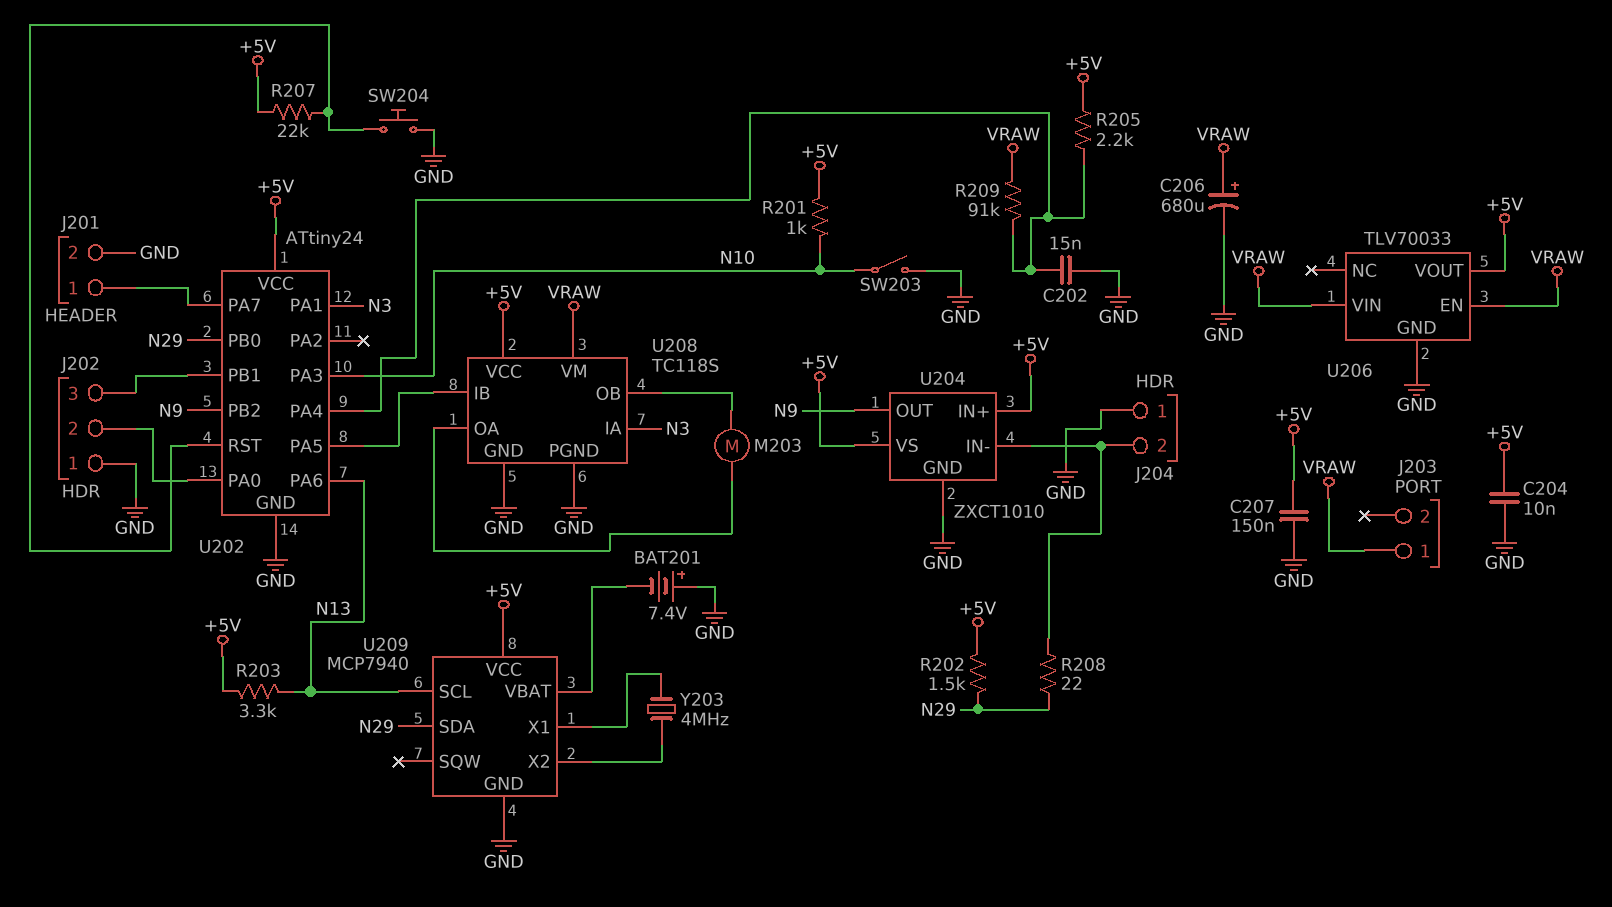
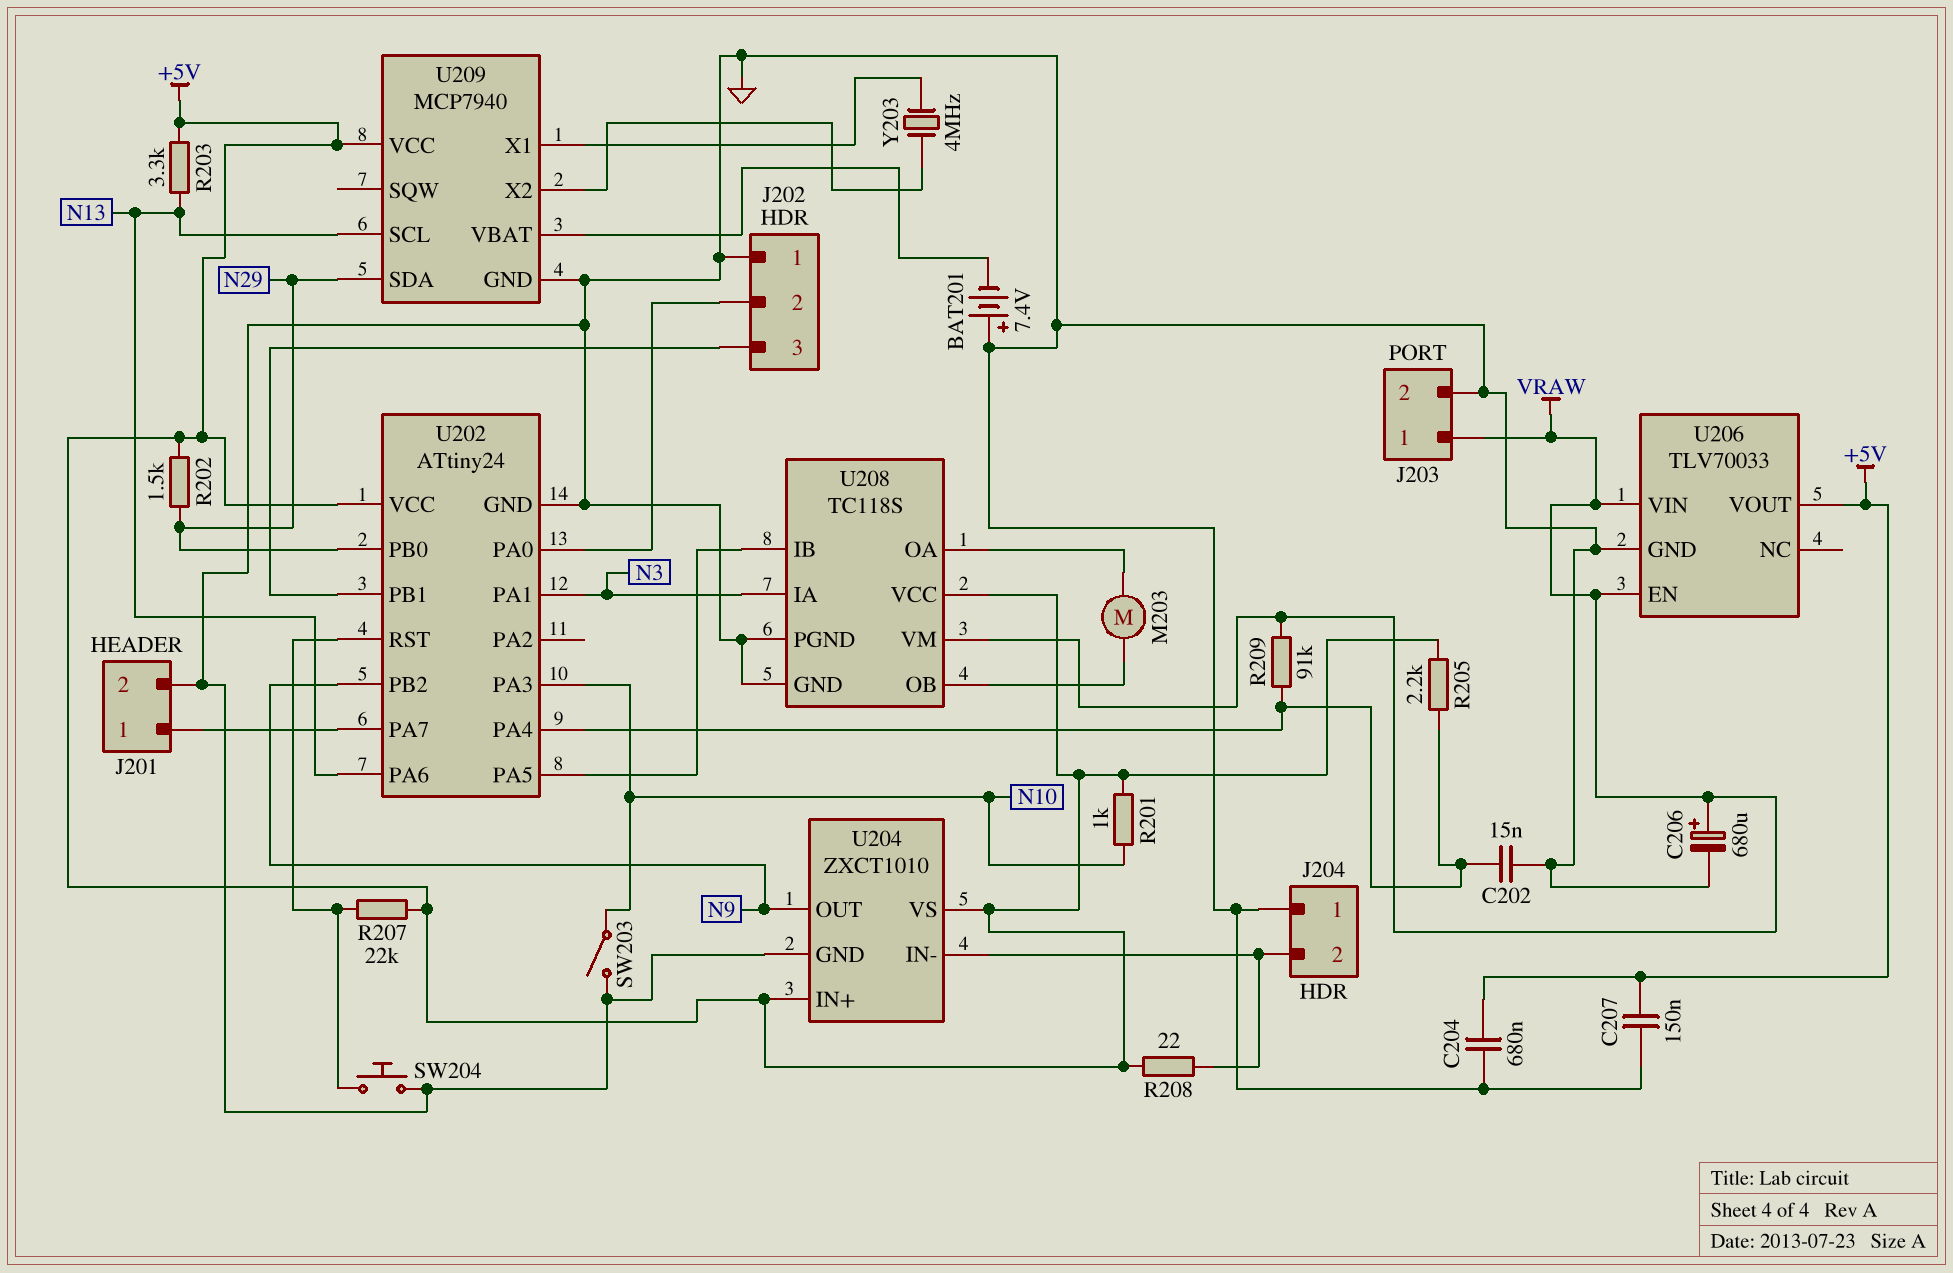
C204: 10nF (+5V, GND) -> 680nF (+5V, GND)
J203 pin 2: none -> GND
R208: 22 (J204/2, N29) -> 22 (+5V, J204/2)

